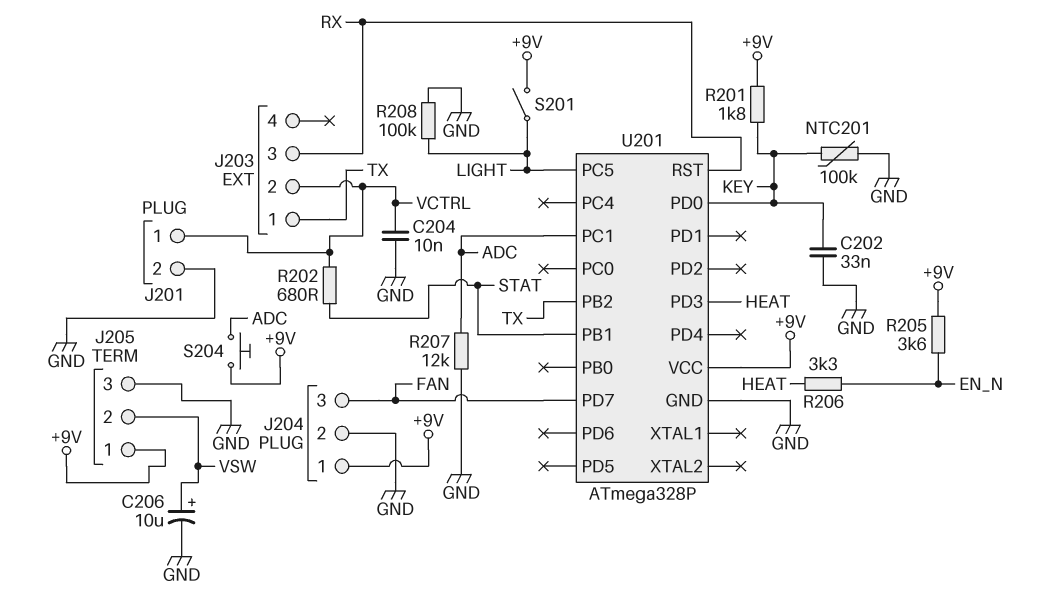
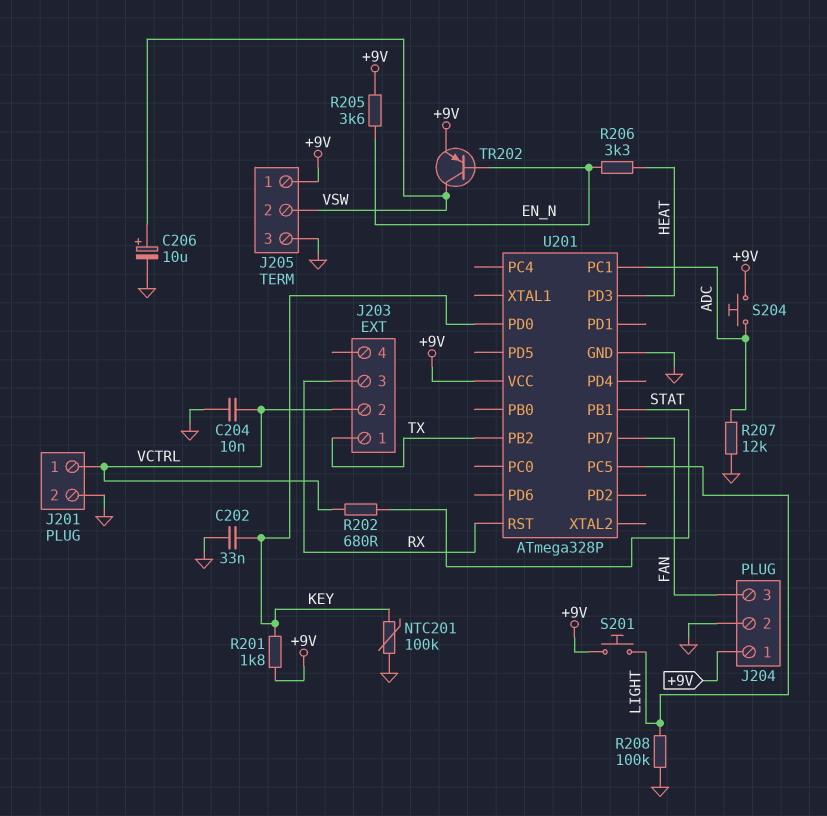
S201: switch (+9V, LIGHT) -> button (+9V, LIGHT)
TR202: none -> PNP (B EN_N, C VSW, E +9V)

